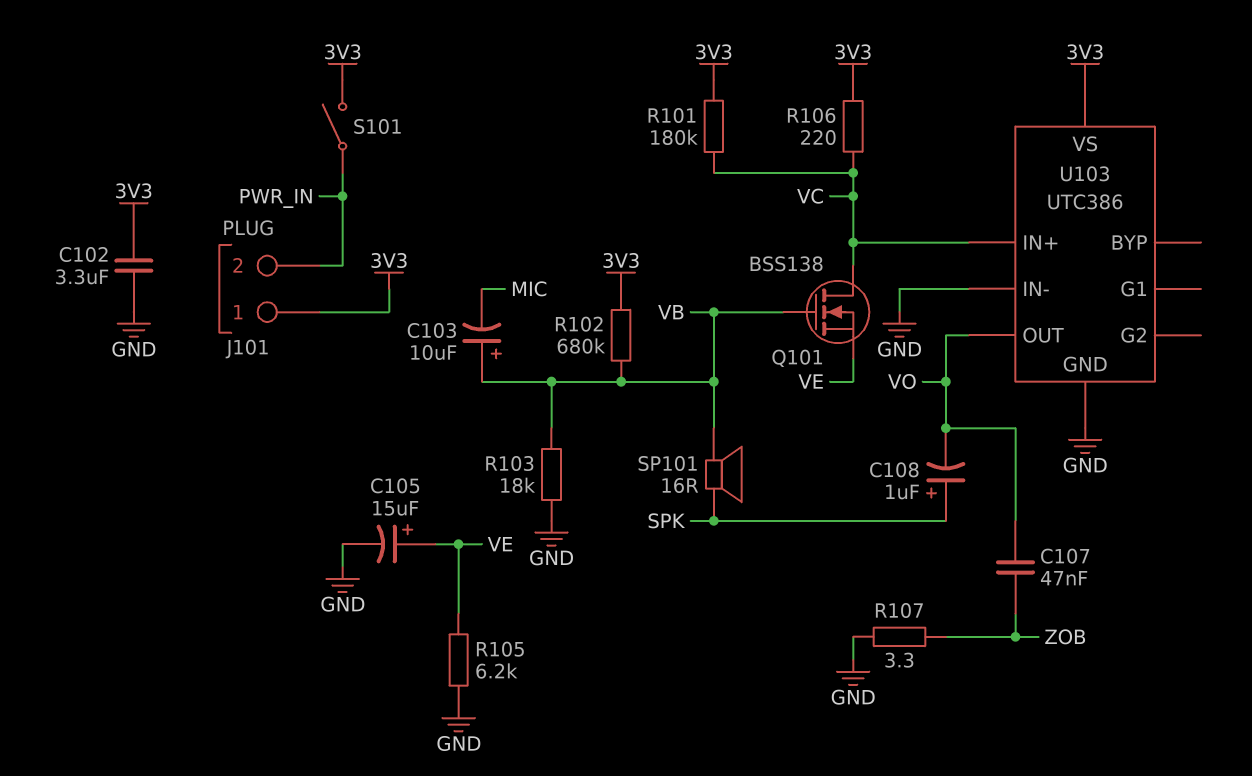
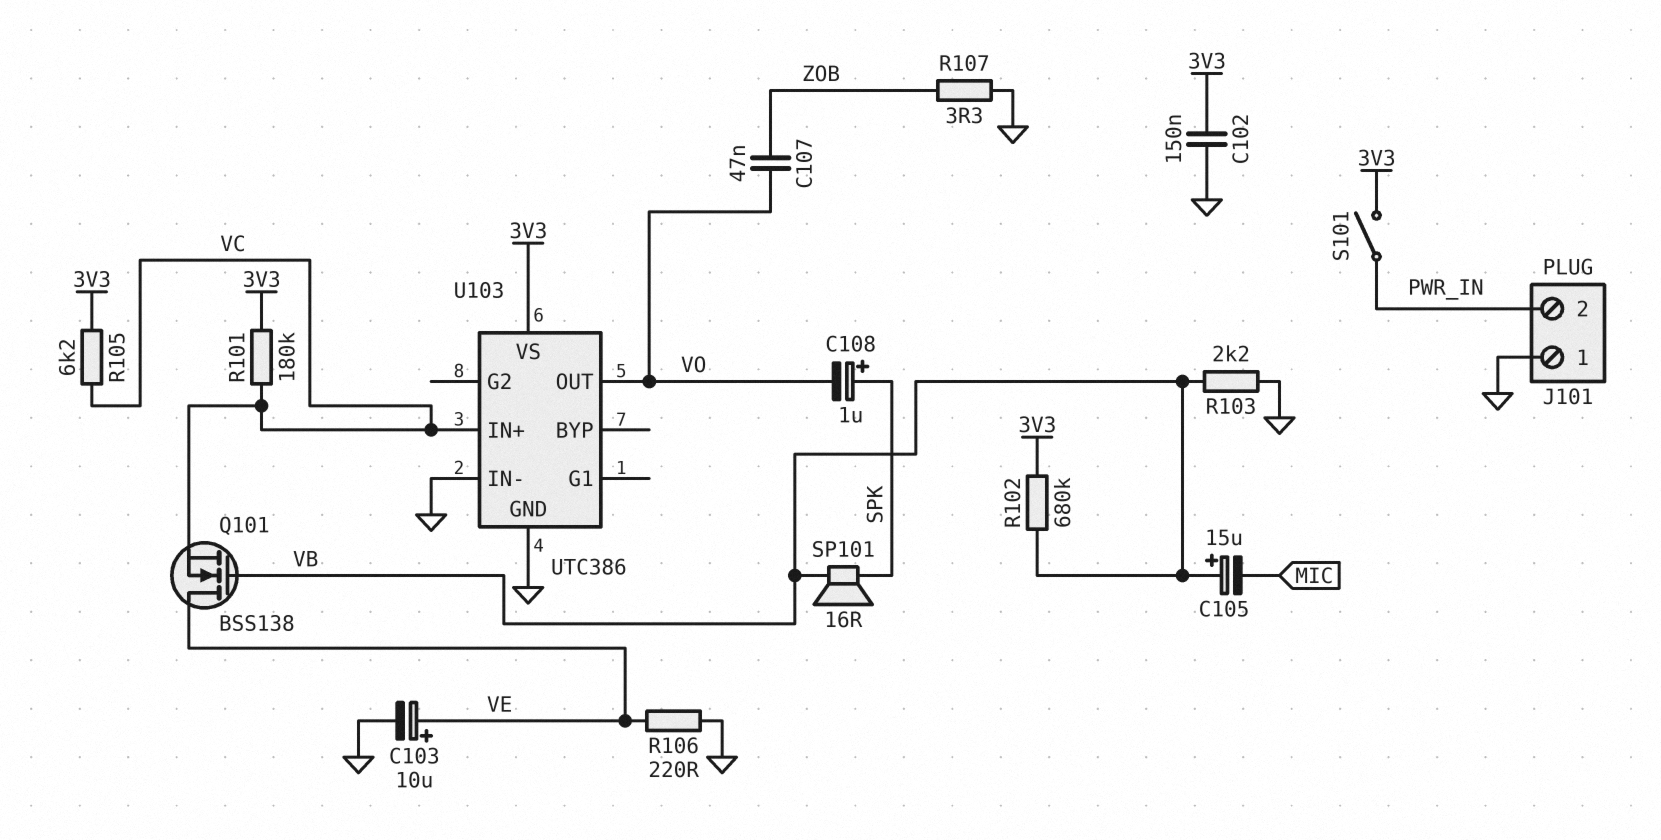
C102: 3.3uF (3V3, GND) -> 150nF (3V3, GND)
C103: 10uF (plus VB, minus MIC) -> 10uF (plus VE, minus GND)
C105: 15uF (plus VE, minus GND) -> 15uF (plus VB, minus MIC)
J101 pin 1: 3V3 -> GND
Q101: NMOS BSS138 (G VB, D VC, S VE) -> NMOS BSS138 (G VB, D VE, S VC)
R103: 18k (GND, VB) -> 2.2k (GND, VB)
R105: 6.2k (GND, VE) -> 6.2k (3V3, VC)
R106: 220 (3V3, VC) -> 220 (GND, VE)

